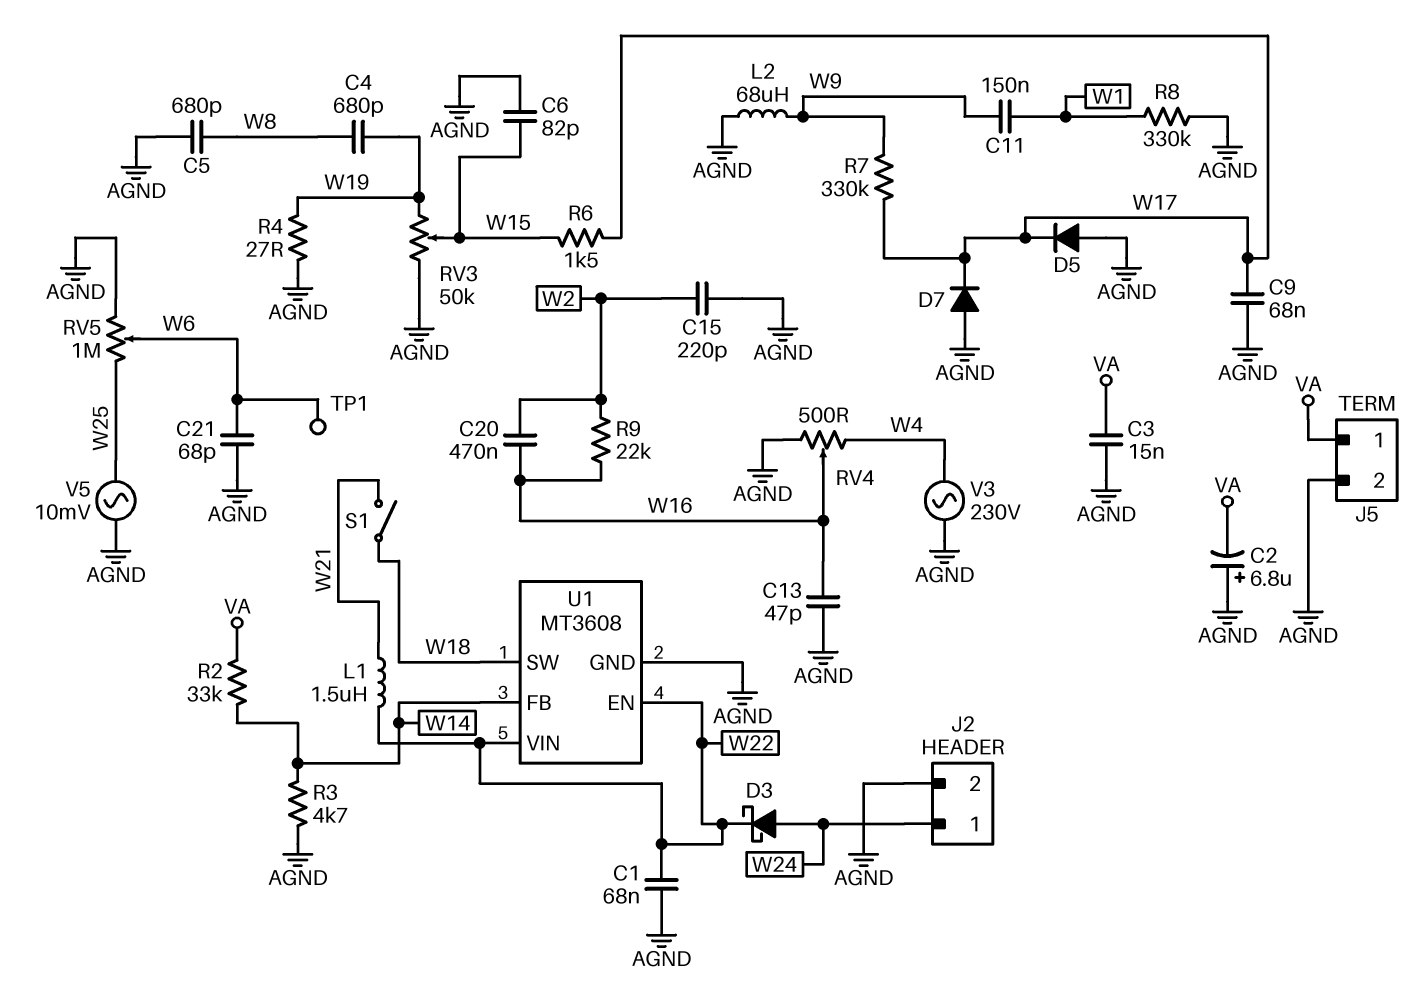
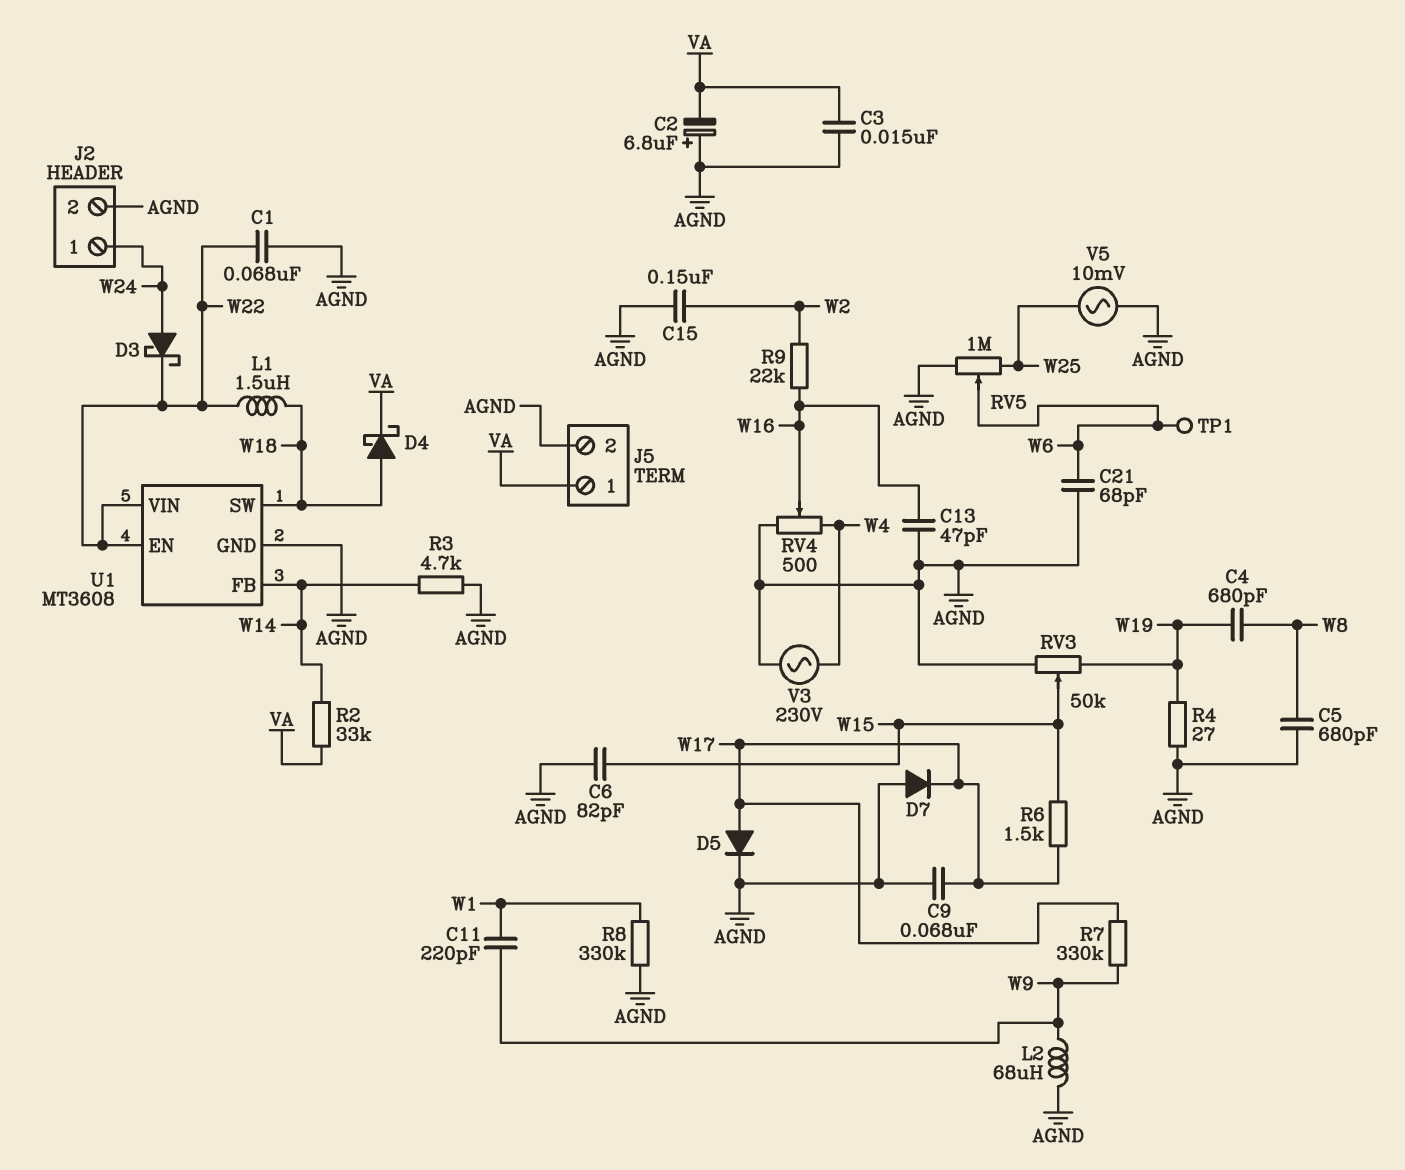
C11: 150nF (W1, W9) -> 220pF (W1, W9)
C15: 220pF (AGND, W2) -> 150nF (AGND, W2)
C20: 470nF (W2, W16) -> none
D4: none -> schottky (A W18, K VA)
D5: diode (A AGND, K W17) -> diode (A W17, K AGND)
L1: 1.5uH (W21, W22) -> 1.5uH (W18, W22)
S1: switch (W18, W21) -> none

